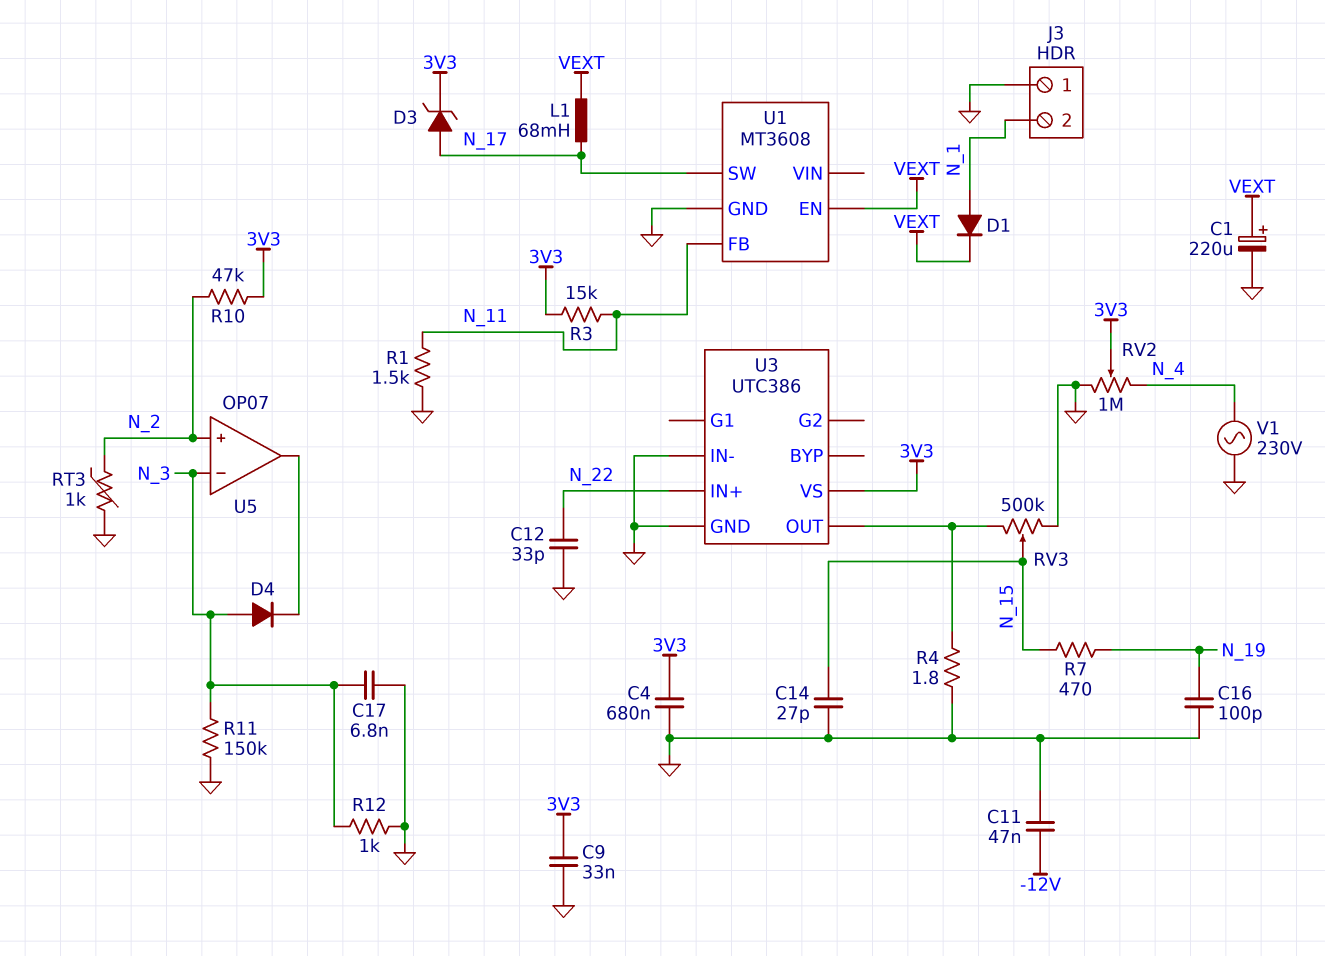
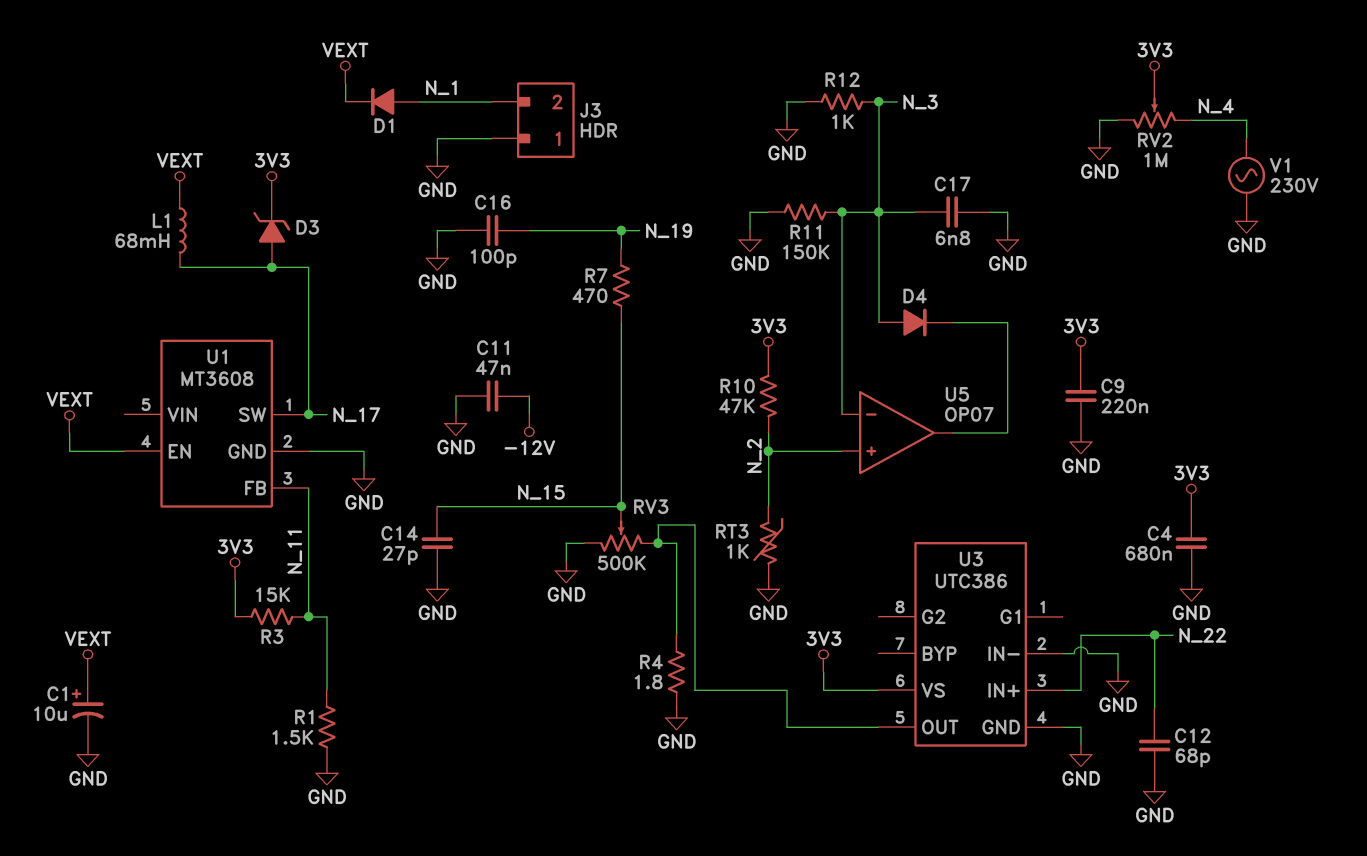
C1: 220uF (plus VEXT, minus GND) -> 10uF (plus VEXT, minus GND)
C9: 33nF (3V3, GND) -> 220nF (3V3, GND)
C12: 33pF (GND, N_22) -> 68pF (GND, N_22)

